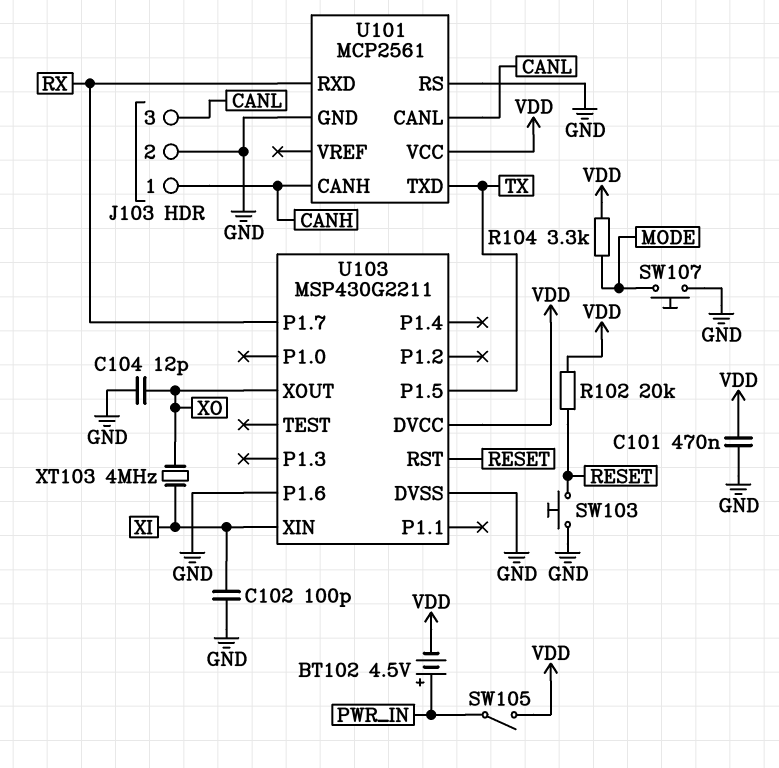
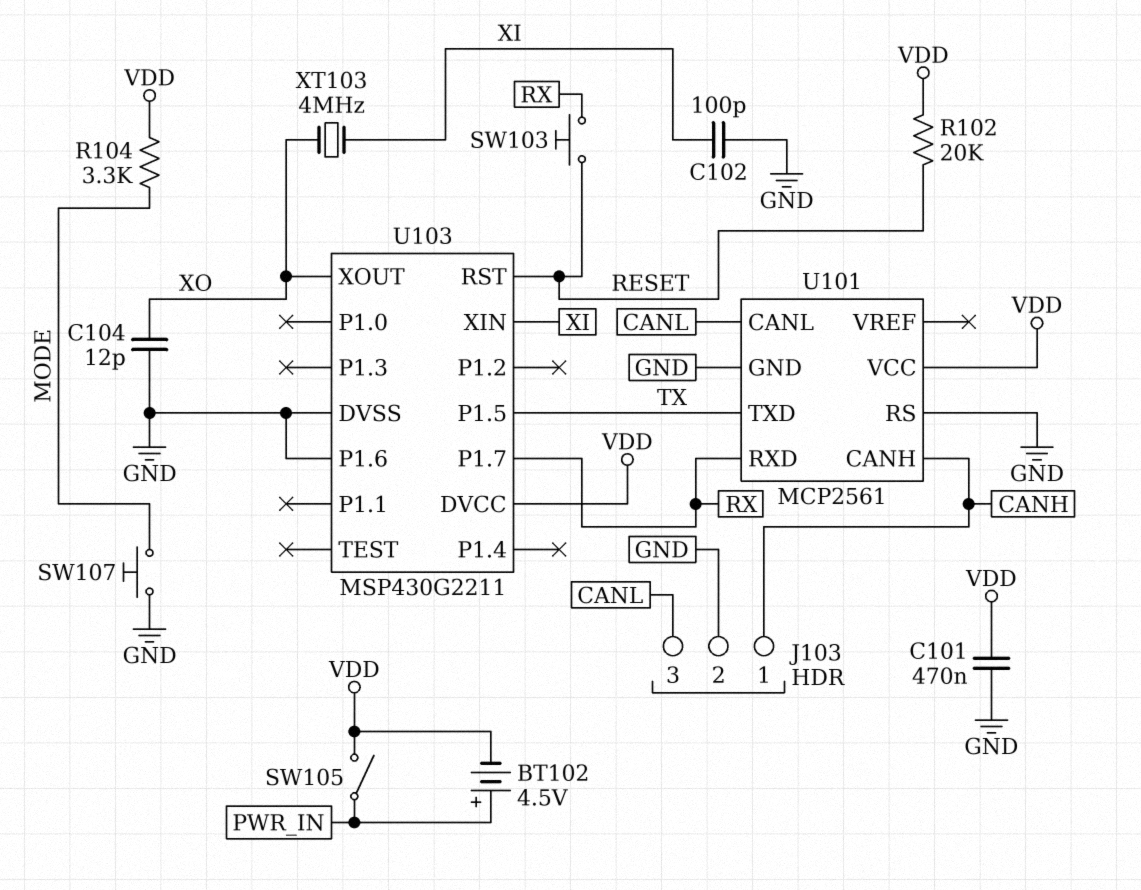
SW103: button (GND, RESET) -> button (RESET, RX)

